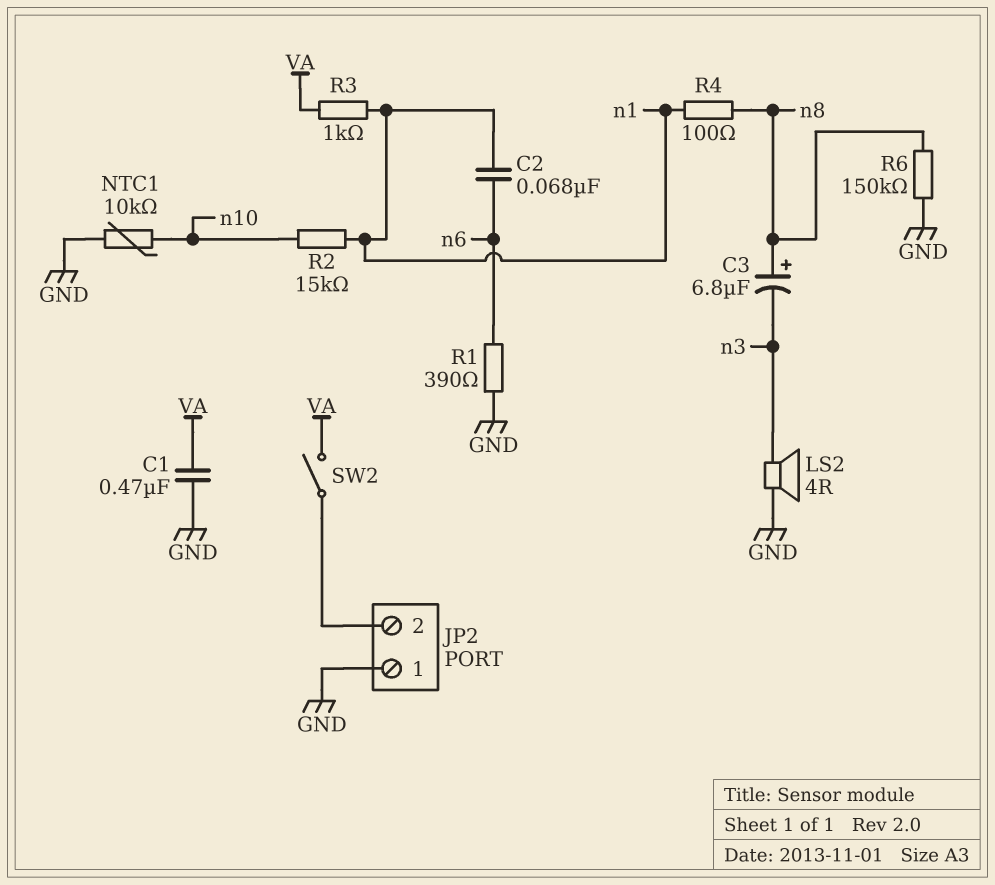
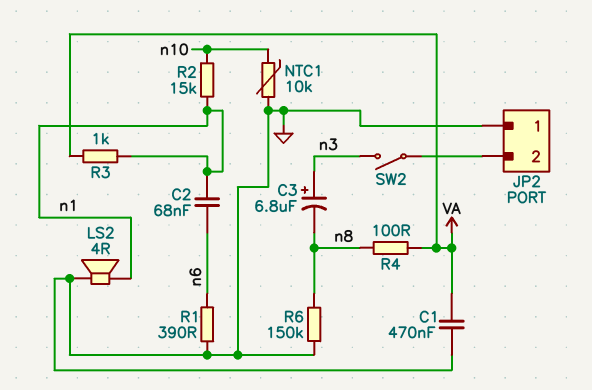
C3: 6.8uF (plus n8, minus n3) -> 6.8uF (plus n3, minus n8)
LS2: speaker 4R (GND, n3) -> speaker 4R (GND, n1)
R4: 100 (n1, n8) -> 100 (VA, n8)
SW2: switch (JP2/2, VA) -> switch (JP2/2, n3)

